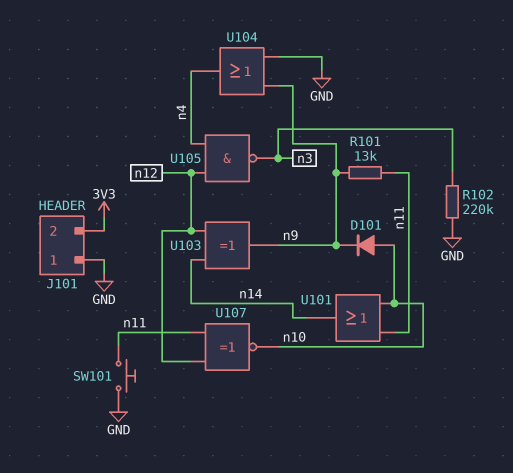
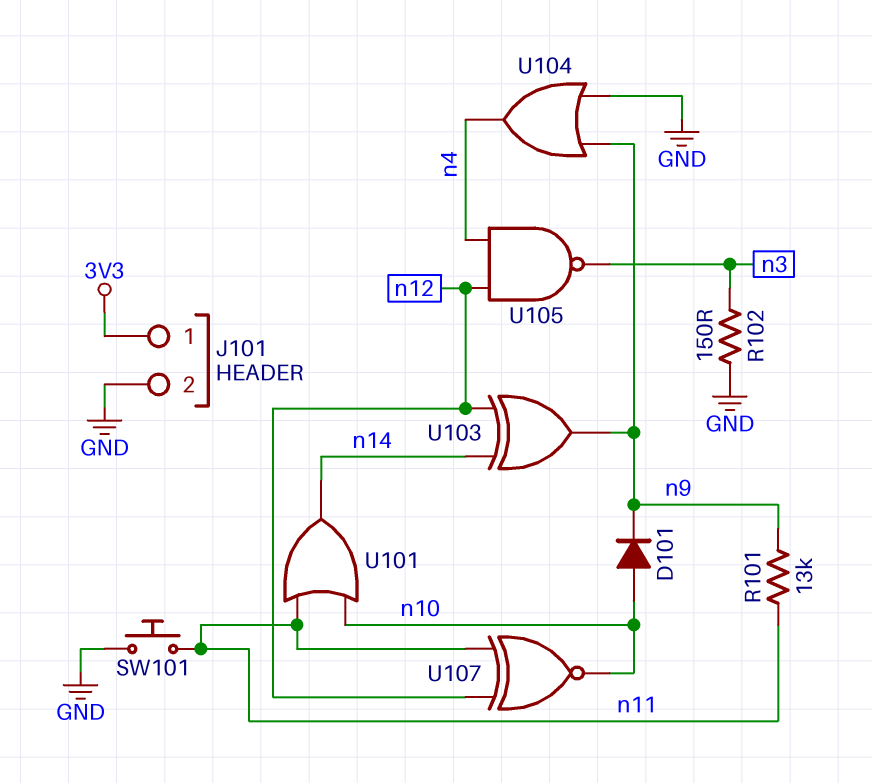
J101 pin 1: GND -> 3V3
J101 pin 2: 3V3 -> GND
R102: 220k (GND, n3) -> 150 (GND, n3)

